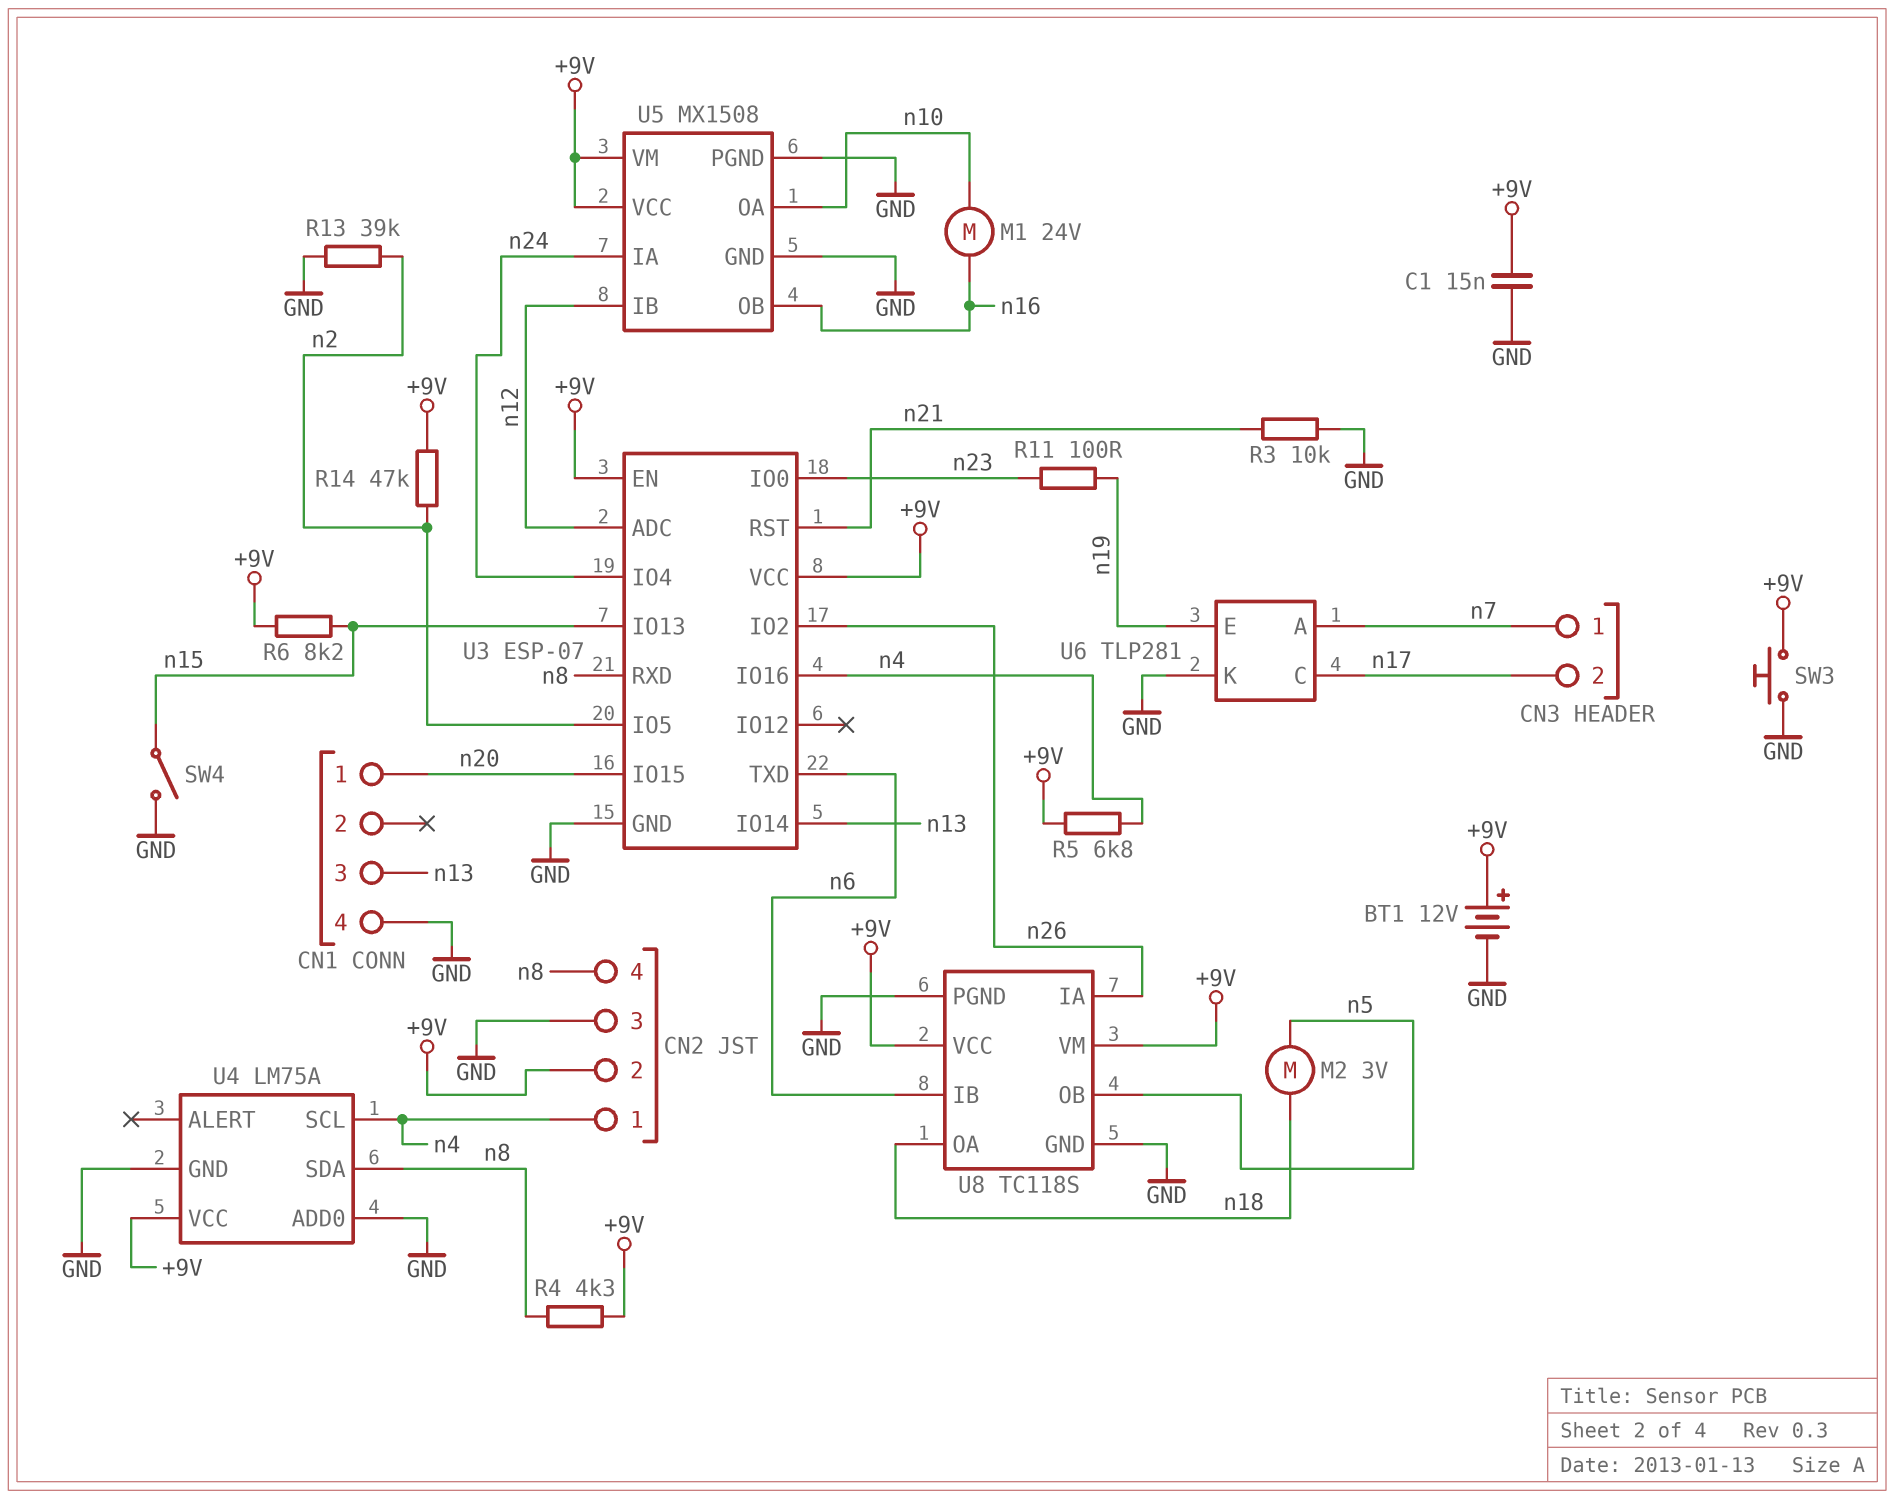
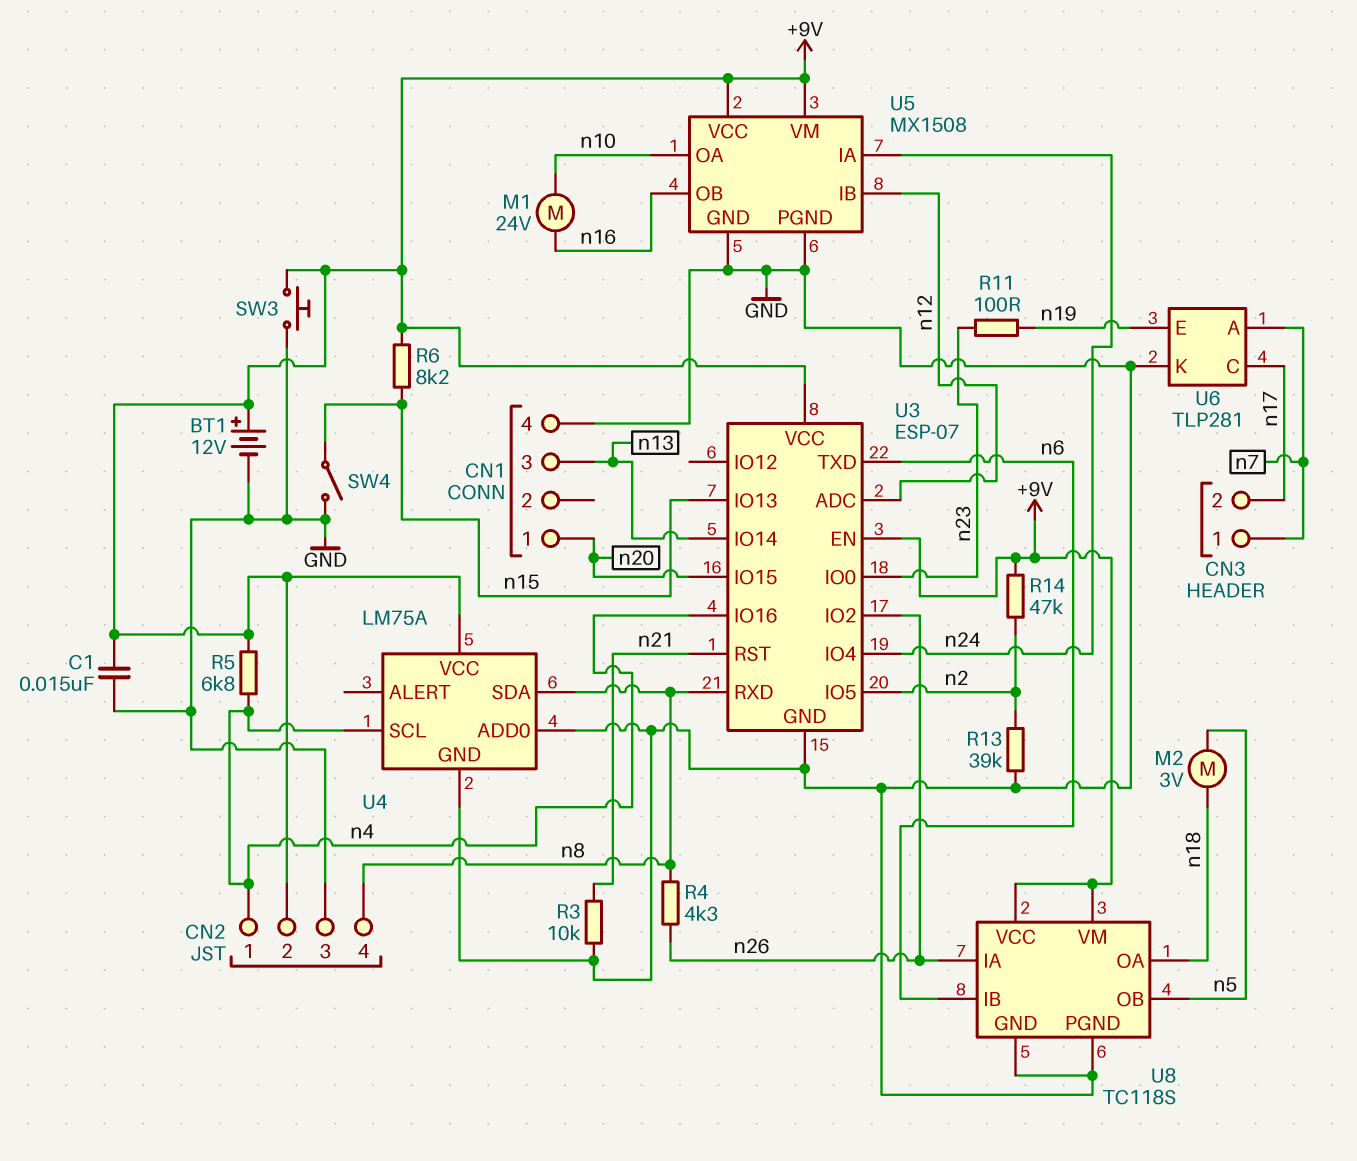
R4: 4.3k (+9V, n8) -> 4.3k (n8, n26)

